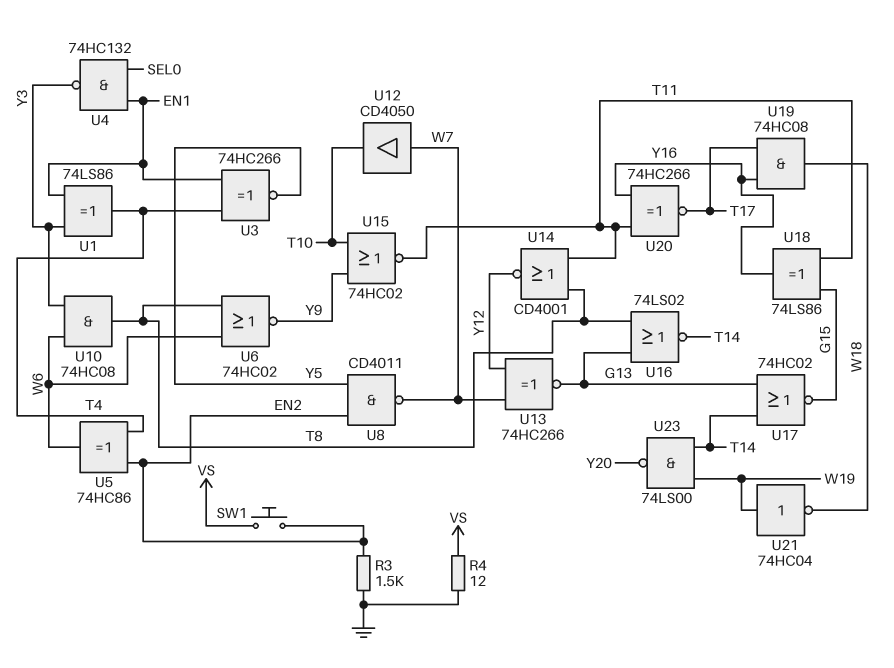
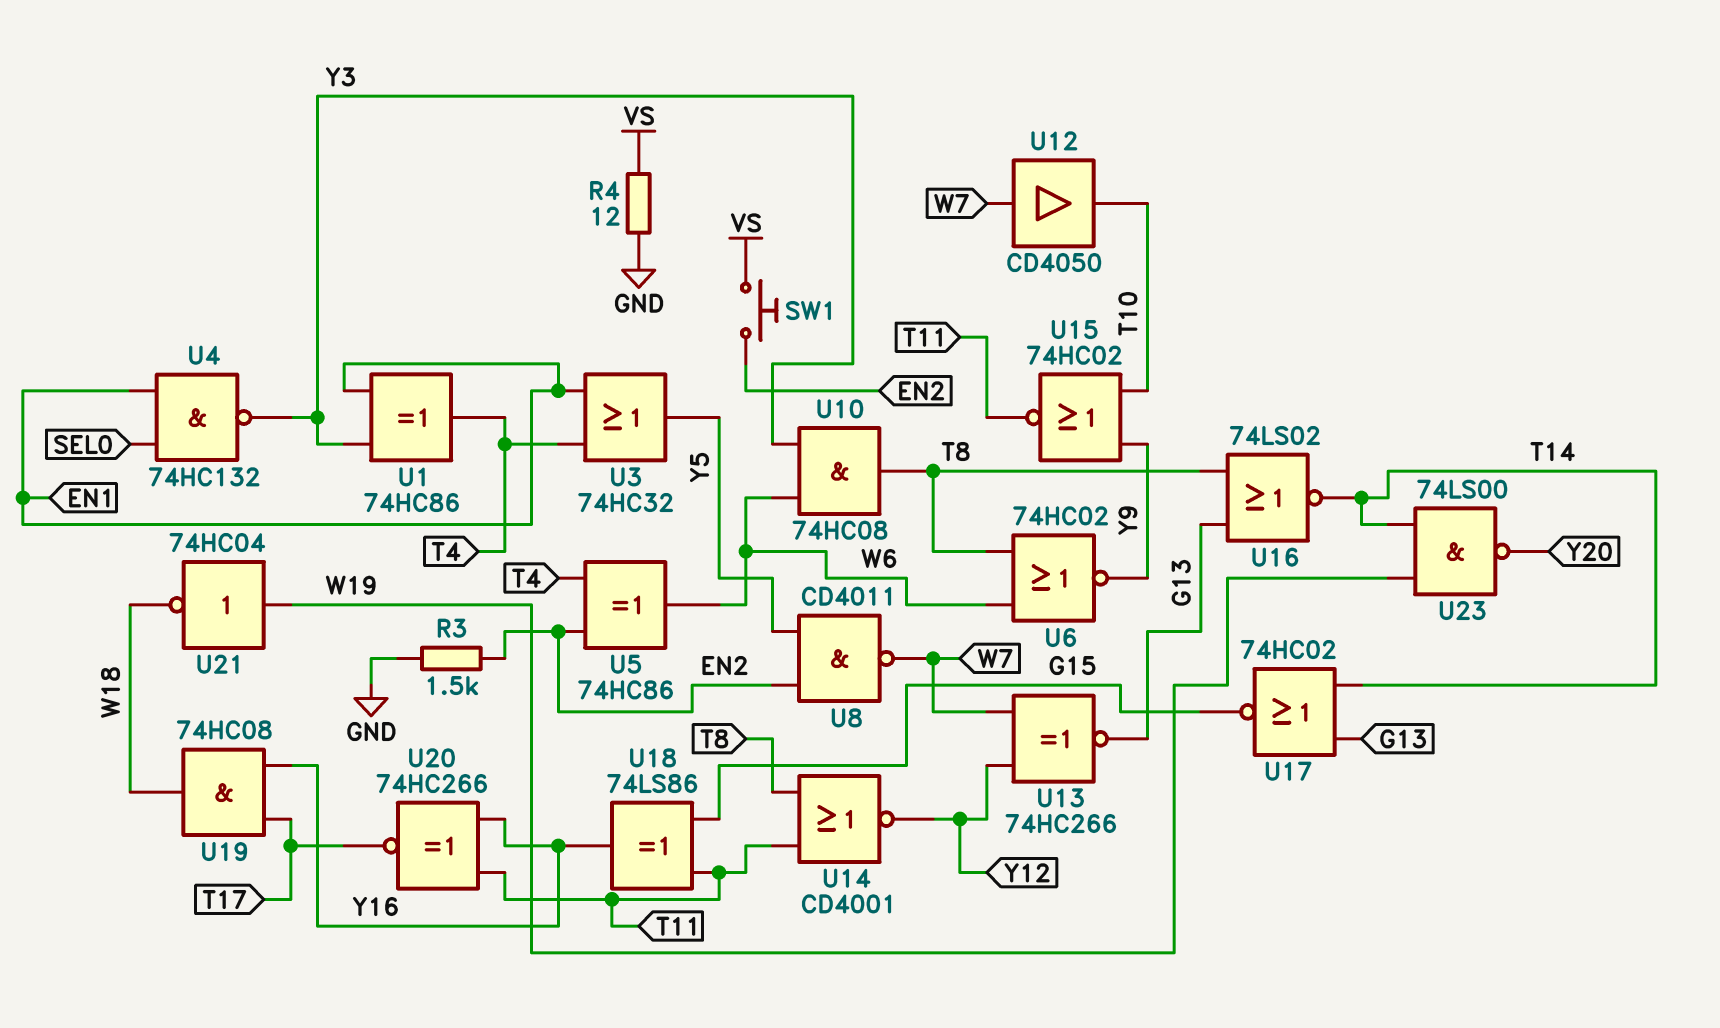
U1: XOR 74LS86 (in EN1, in Y3, out T4) -> XOR 74HC86 (in EN1, in Y3, out T4)
U3: XNOR 74HC266 (in EN1, in T4, out Y5) -> OR 74HC32 (in EN1, in T4, out Y5)

